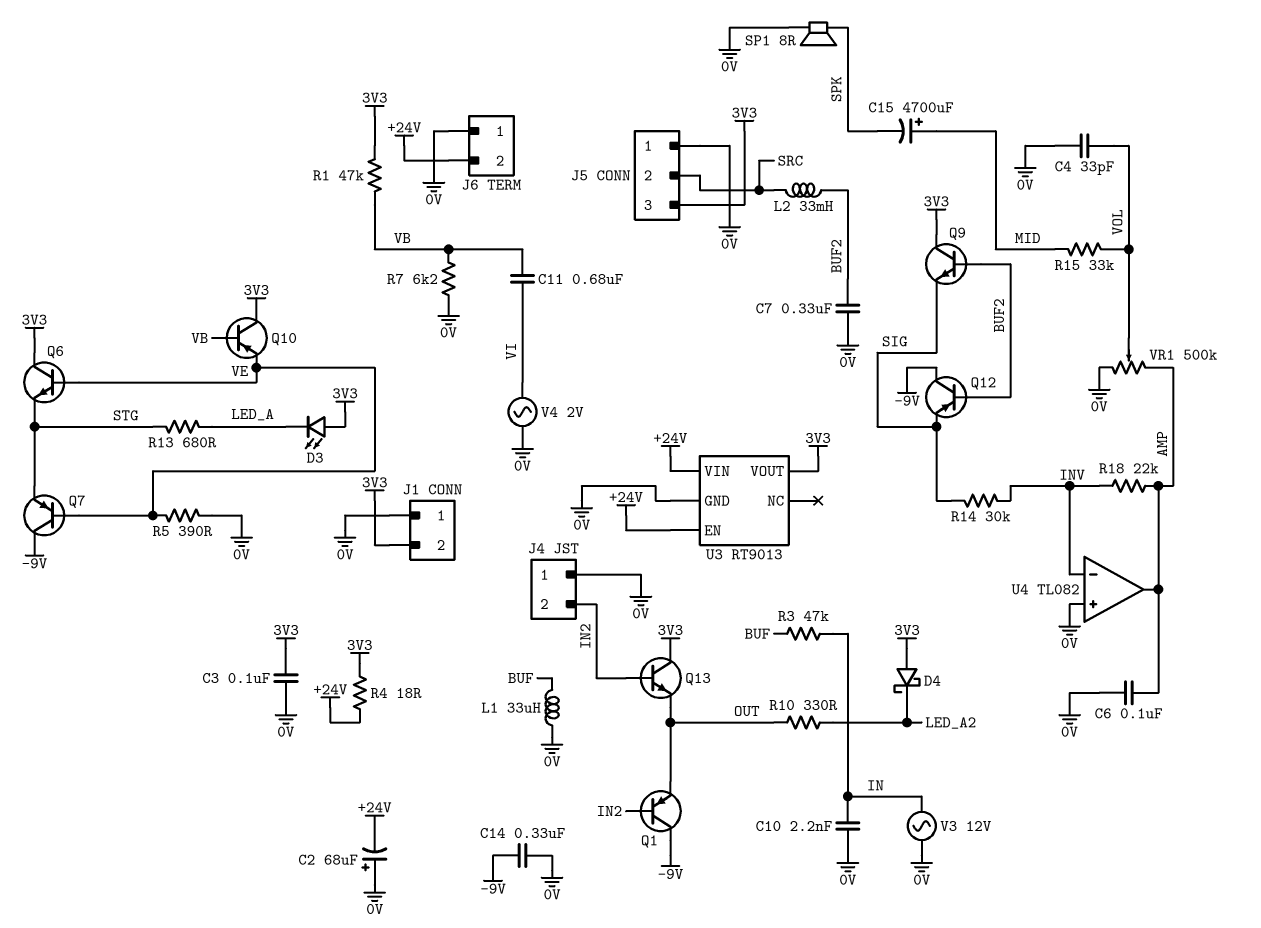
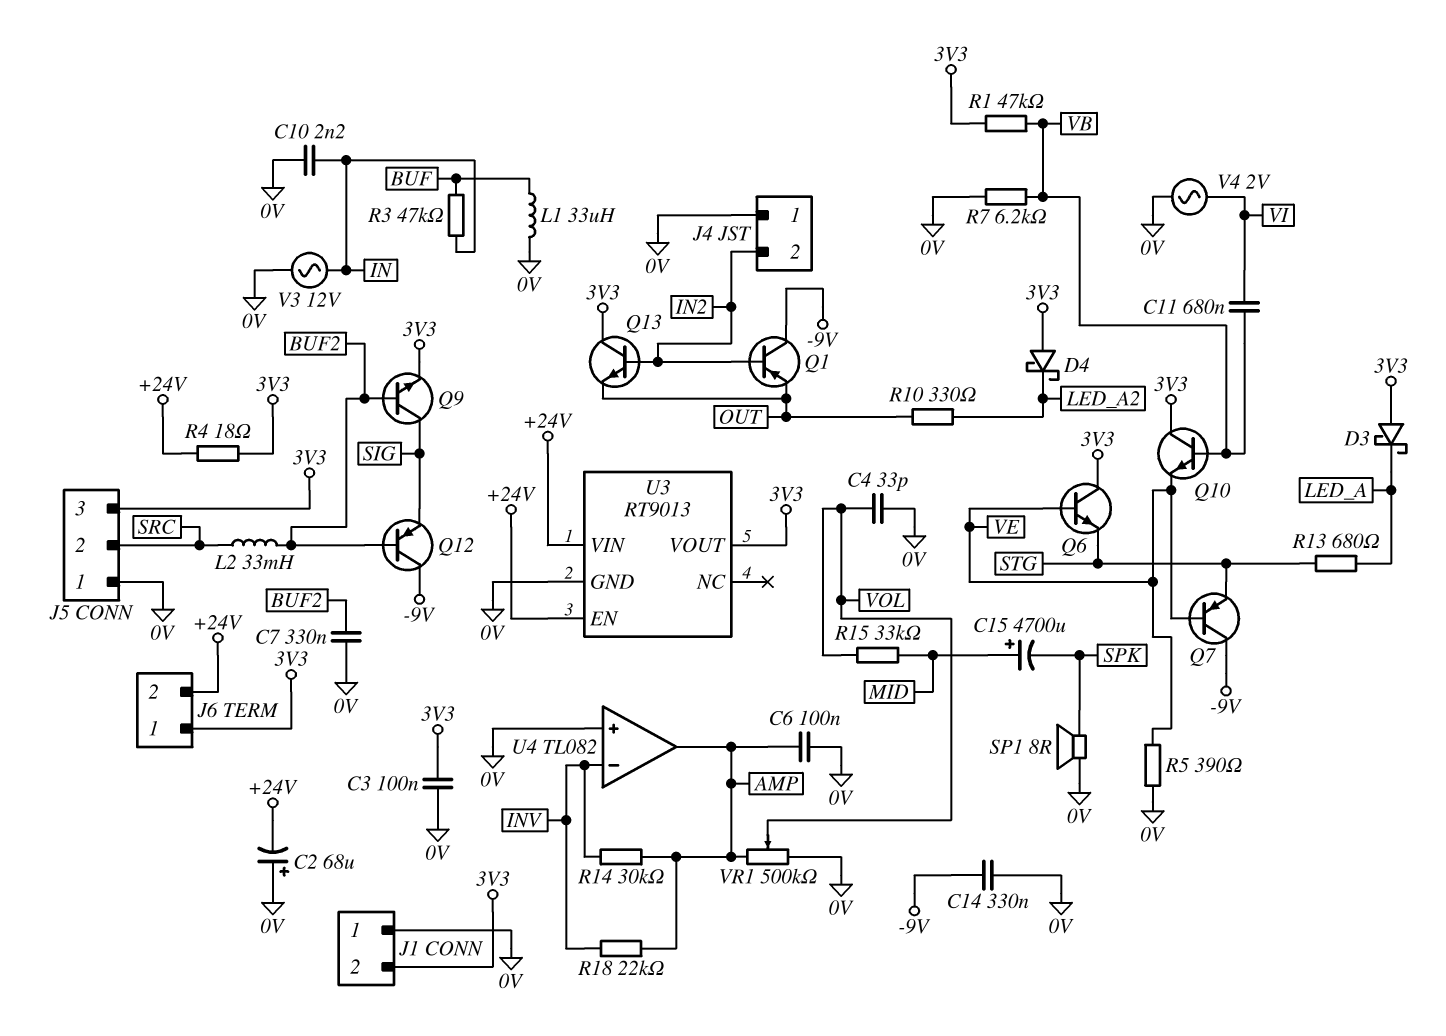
D3: LED (A 3V3, K LED_A) -> schottky (A 3V3, K LED_A)
J6 pin 1: 0V -> 3V3
Q9: NPN (B BUF2, C 3V3, E SIG) -> NPN (B BUF2, C SIG, E 3V3)
Q10: PNP (B VB, C 3V3, E VE) -> NPN (B VB, C 3V3, E VE)
R14: 30k (INV, SIG) -> 30k (AMP, INV)

